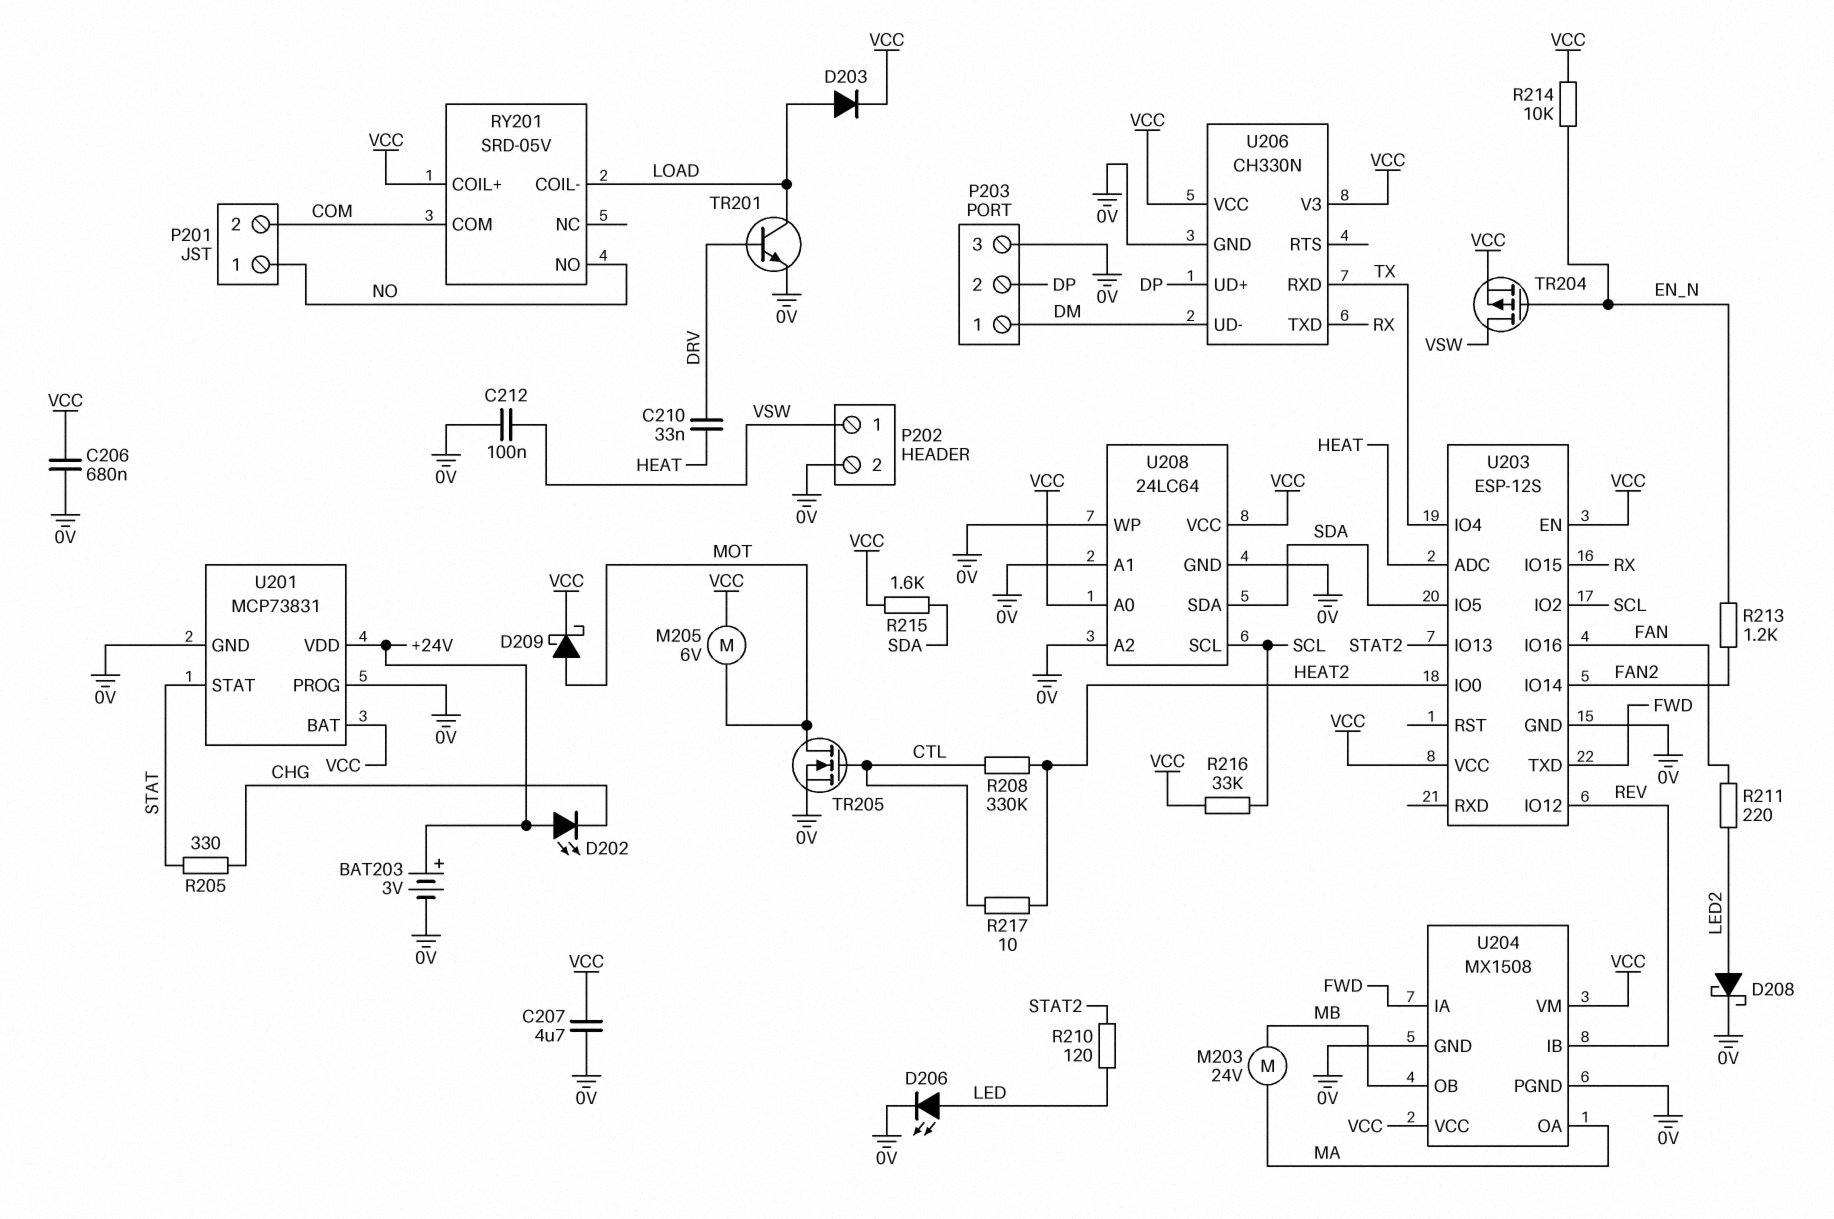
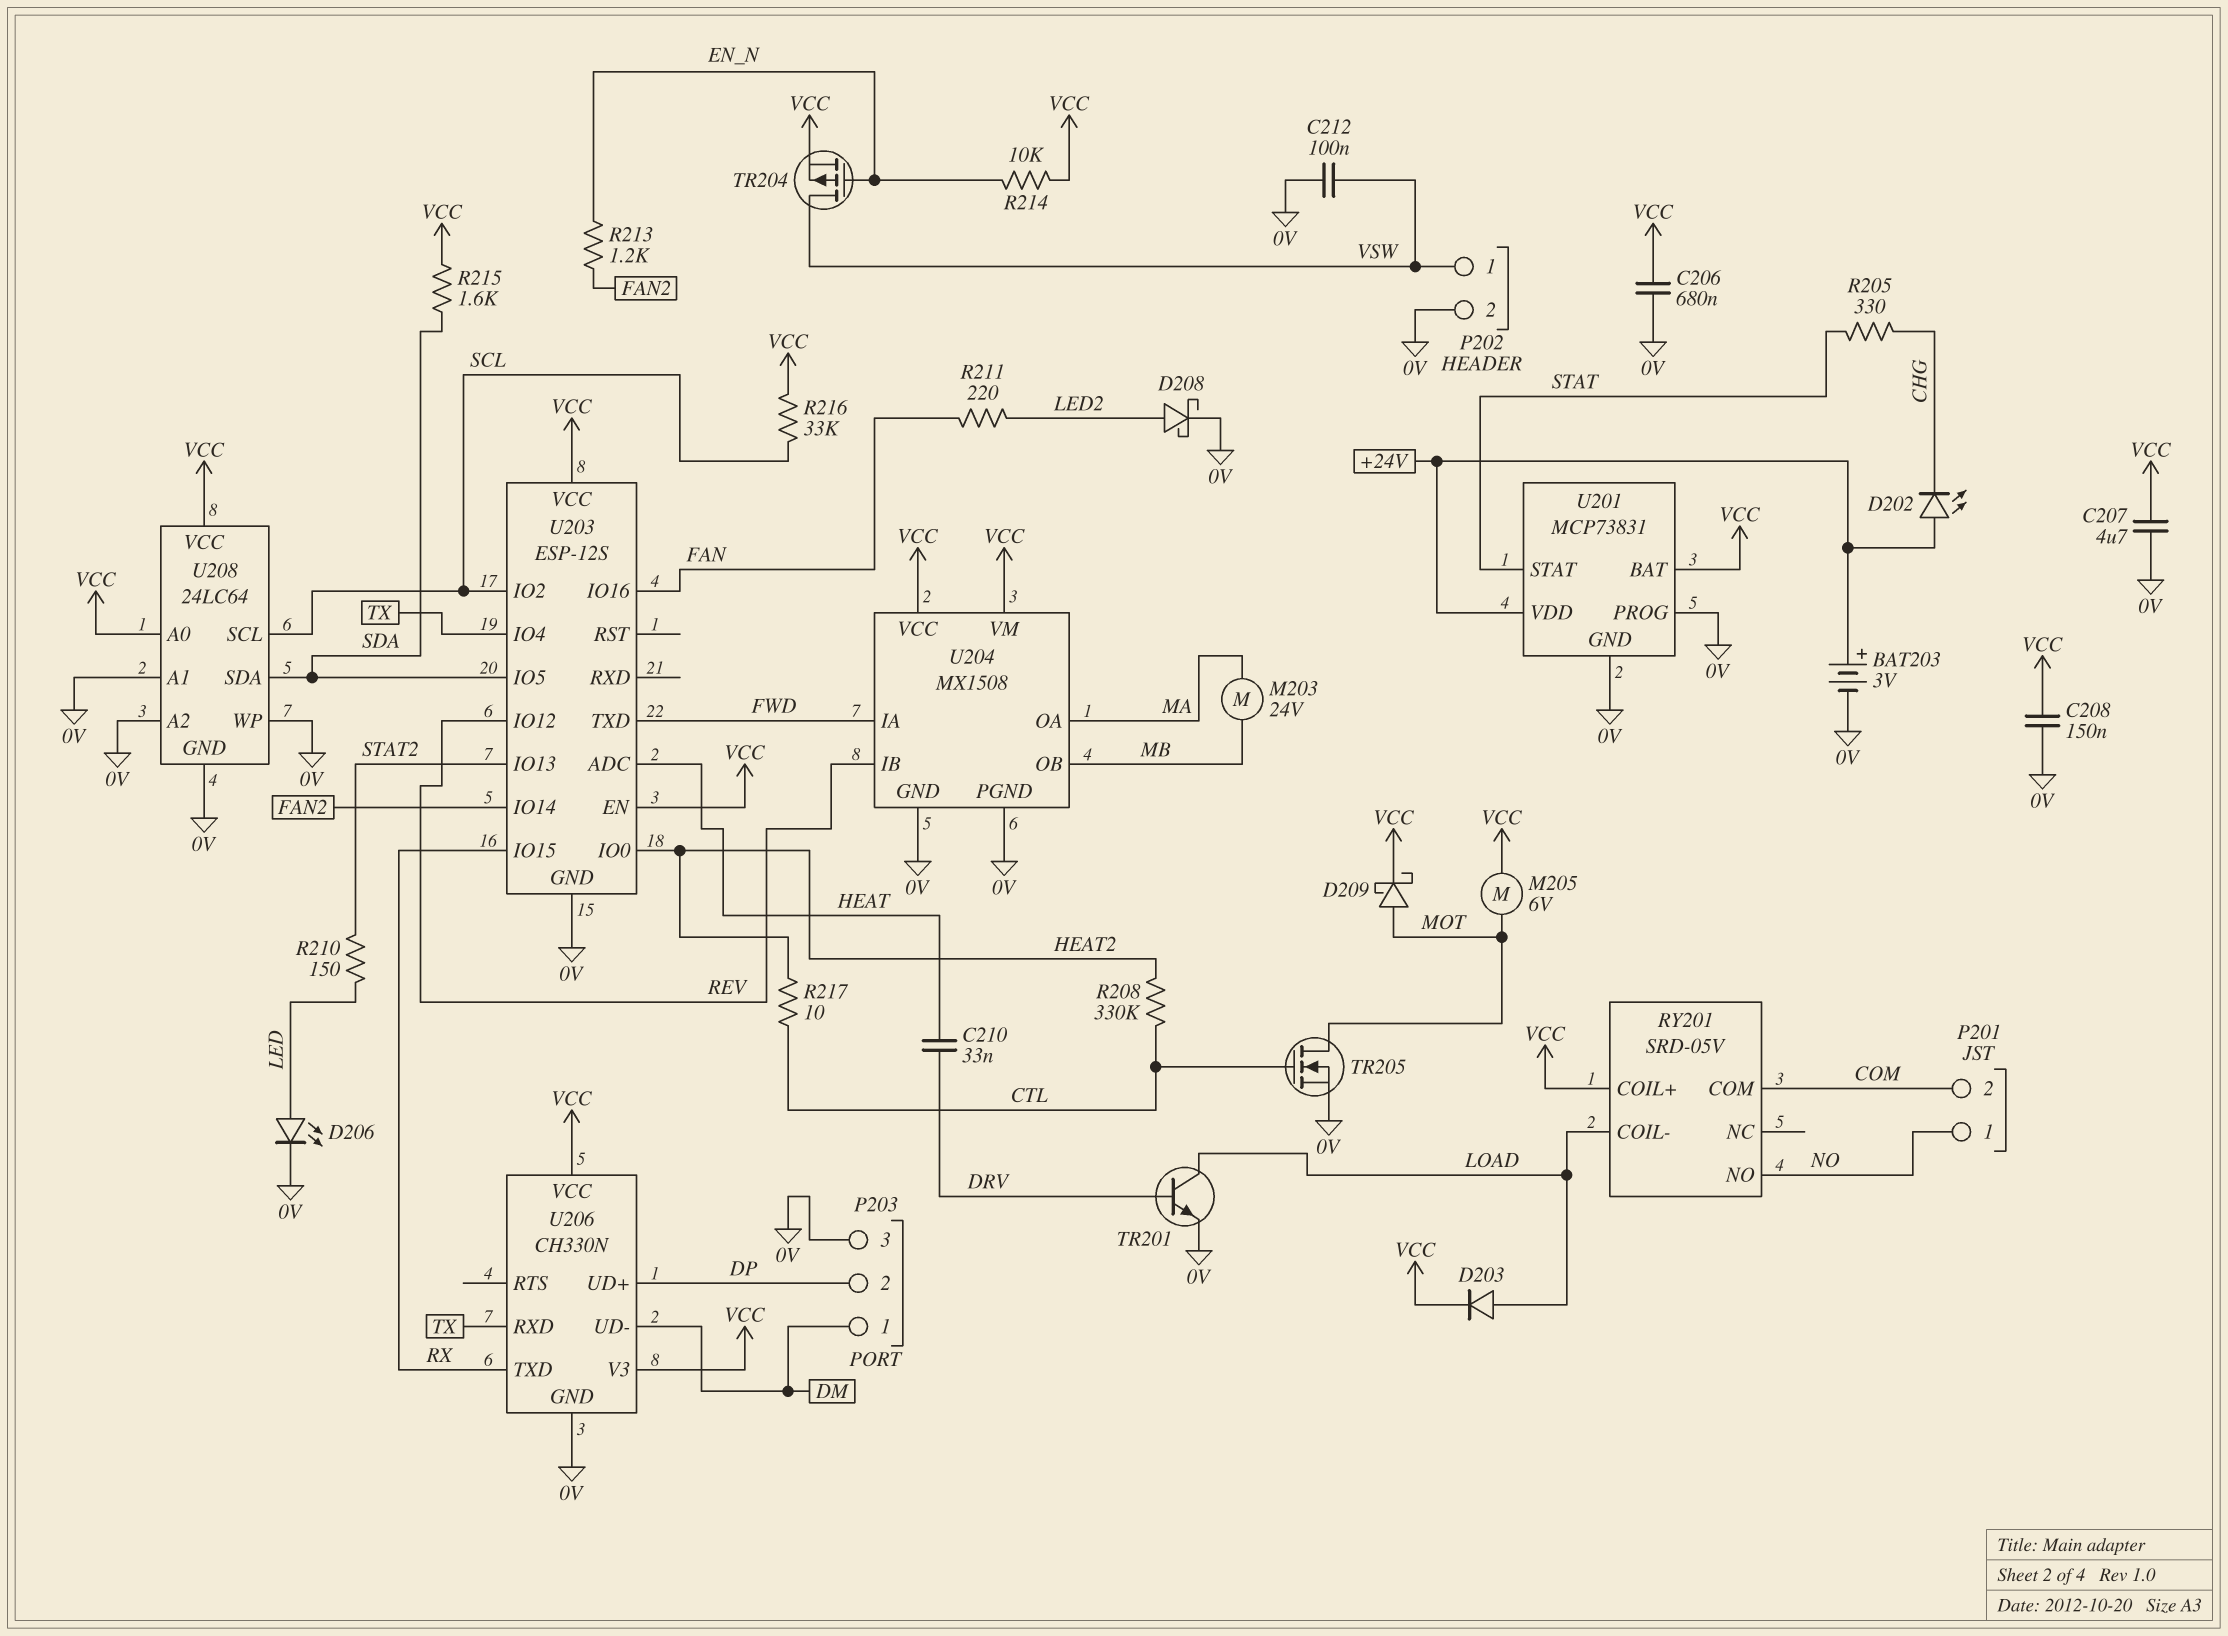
C208: none -> 150nF (0V, VCC)
R210: 120 (LED, STAT2) -> 150 (LED, STAT2)

